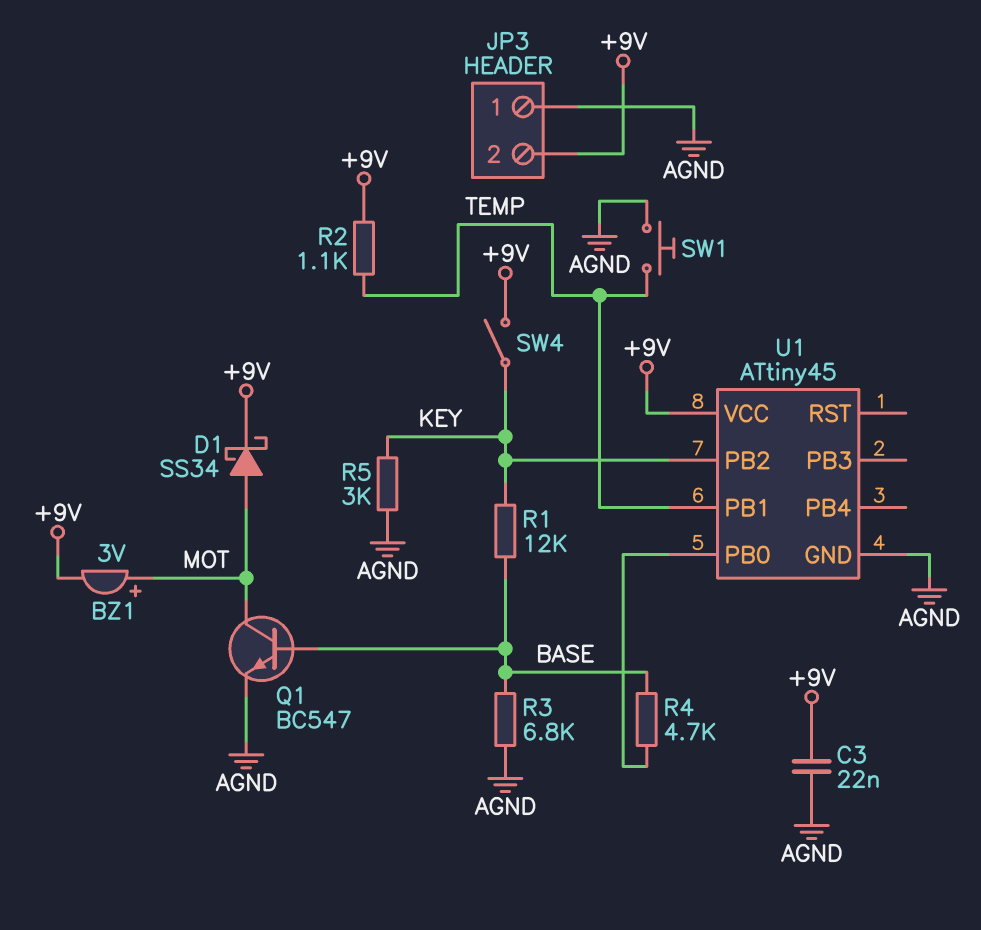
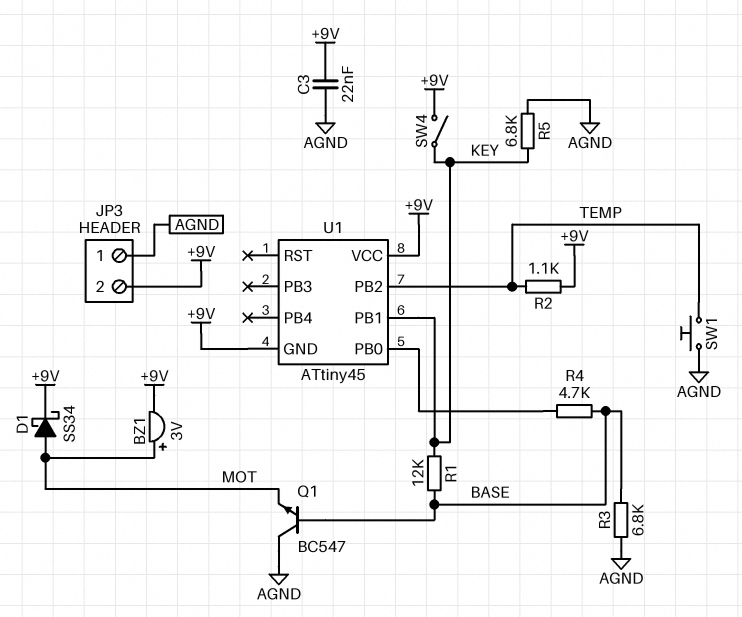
Q1: NPN BC547 (B BASE, C MOT, E AGND) -> NPN BC547 (B BASE, C AGND, E MOT)
R5: 3k (AGND, KEY) -> 6.8k (AGND, KEY)
U1 pin GND: AGND -> +9V
U1 pin PB1: TEMP -> KEY
U1 pin PB2: KEY -> TEMP

